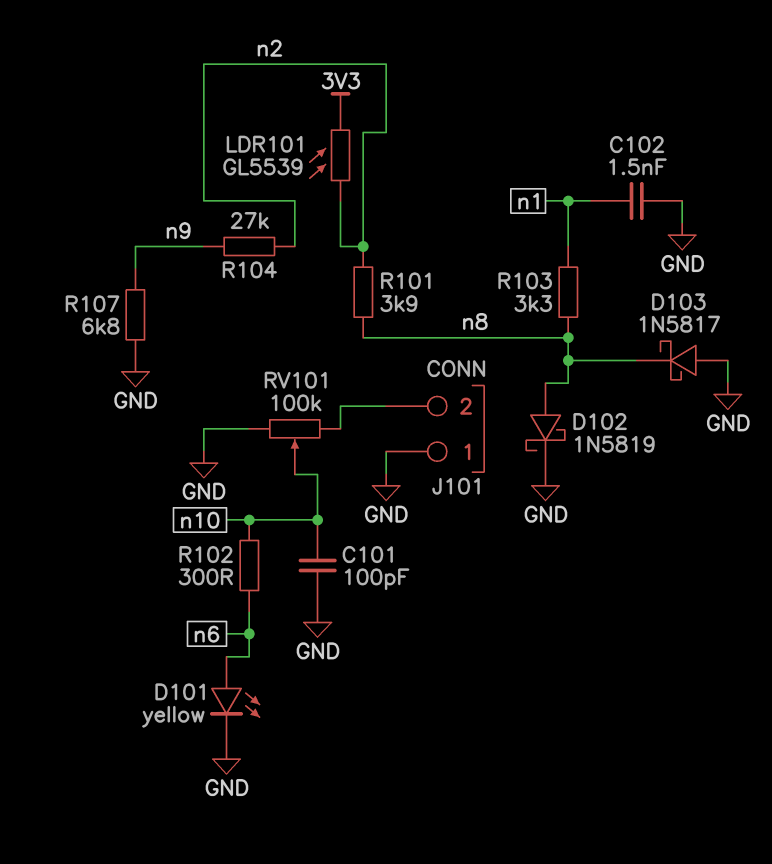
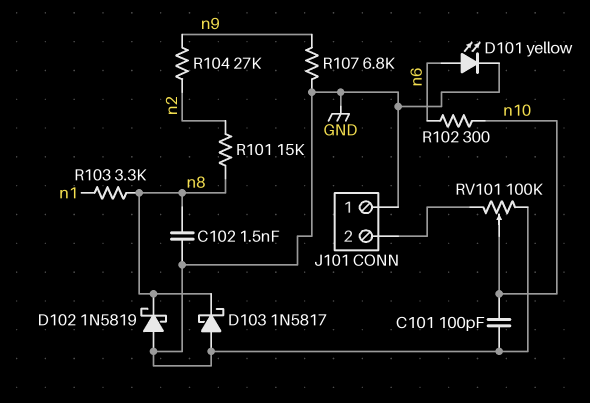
C102: 1.5nF (GND, n1) -> 1.5nF (GND, n8)
D102: schottky 1N5819 (A n8, K GND) -> schottky 1N5819 (A GND, K n8)
LDR101: GL5539 (3V3, n2) -> none
R101: 3.9k (n2, n8) -> 15k (n2, n8)

